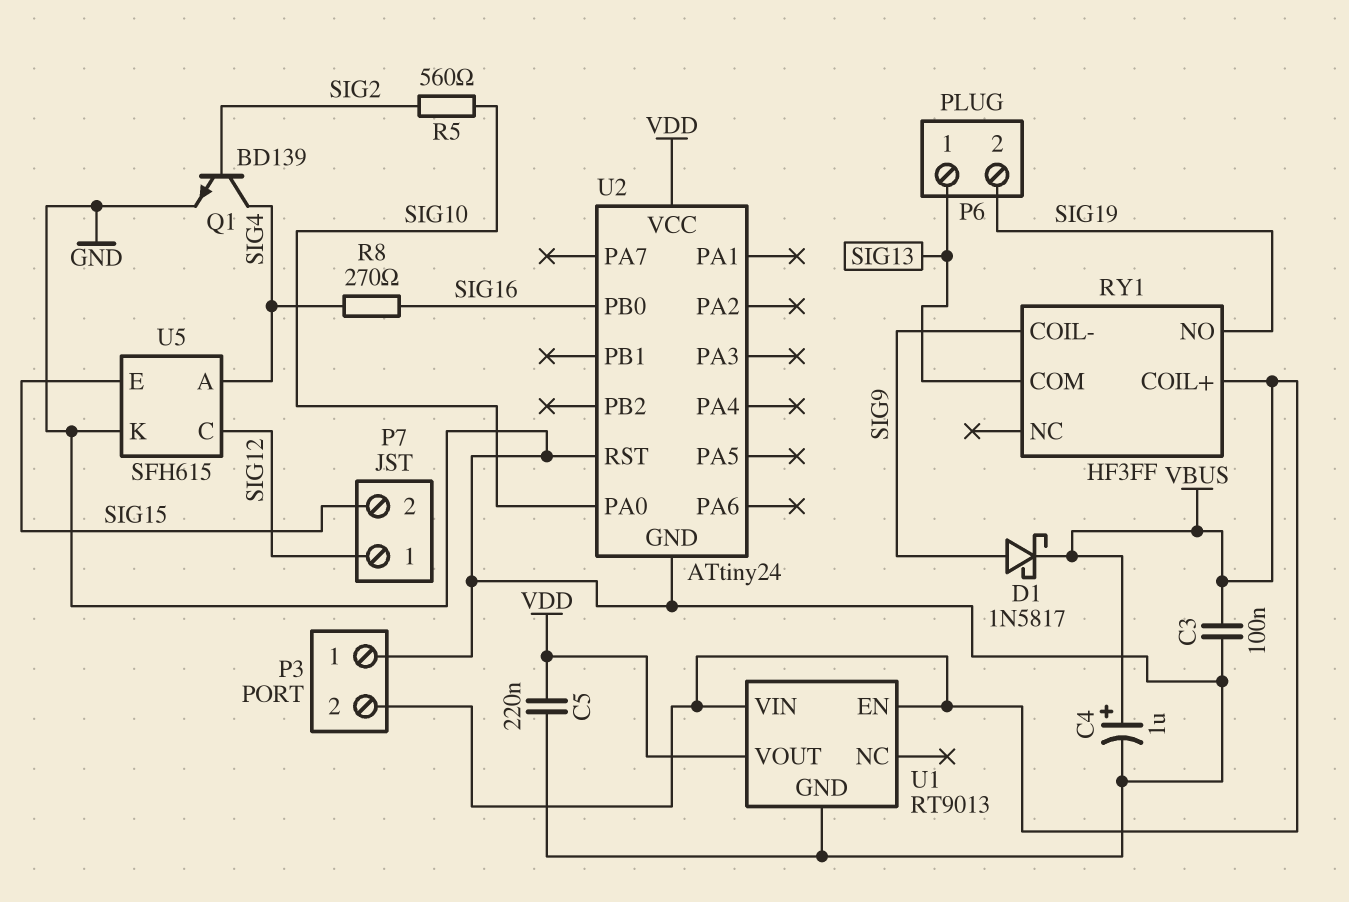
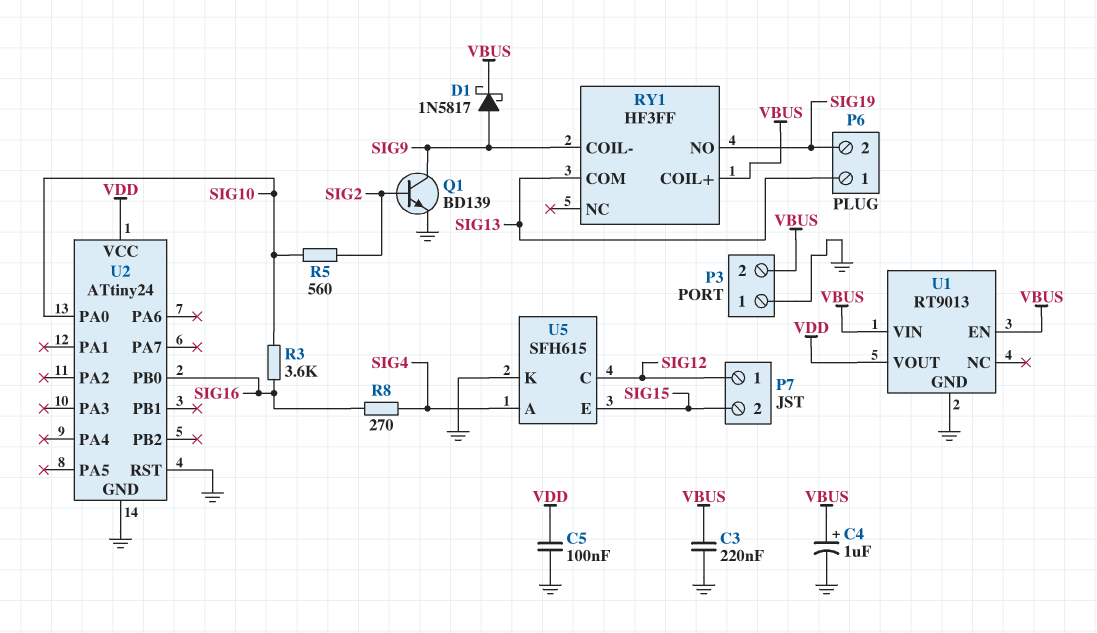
C3: 100nF (GND, VBUS) -> 220nF (GND, VBUS)
C5: 220nF (GND, VDD) -> 100nF (GND, VDD)
Q1: NPN BD139 (B SIG2, C SIG4, E GND) -> NPN BD139 (B SIG2, C SIG9, E GND)
R3: none -> 3.6k (SIG10, SIG16)

